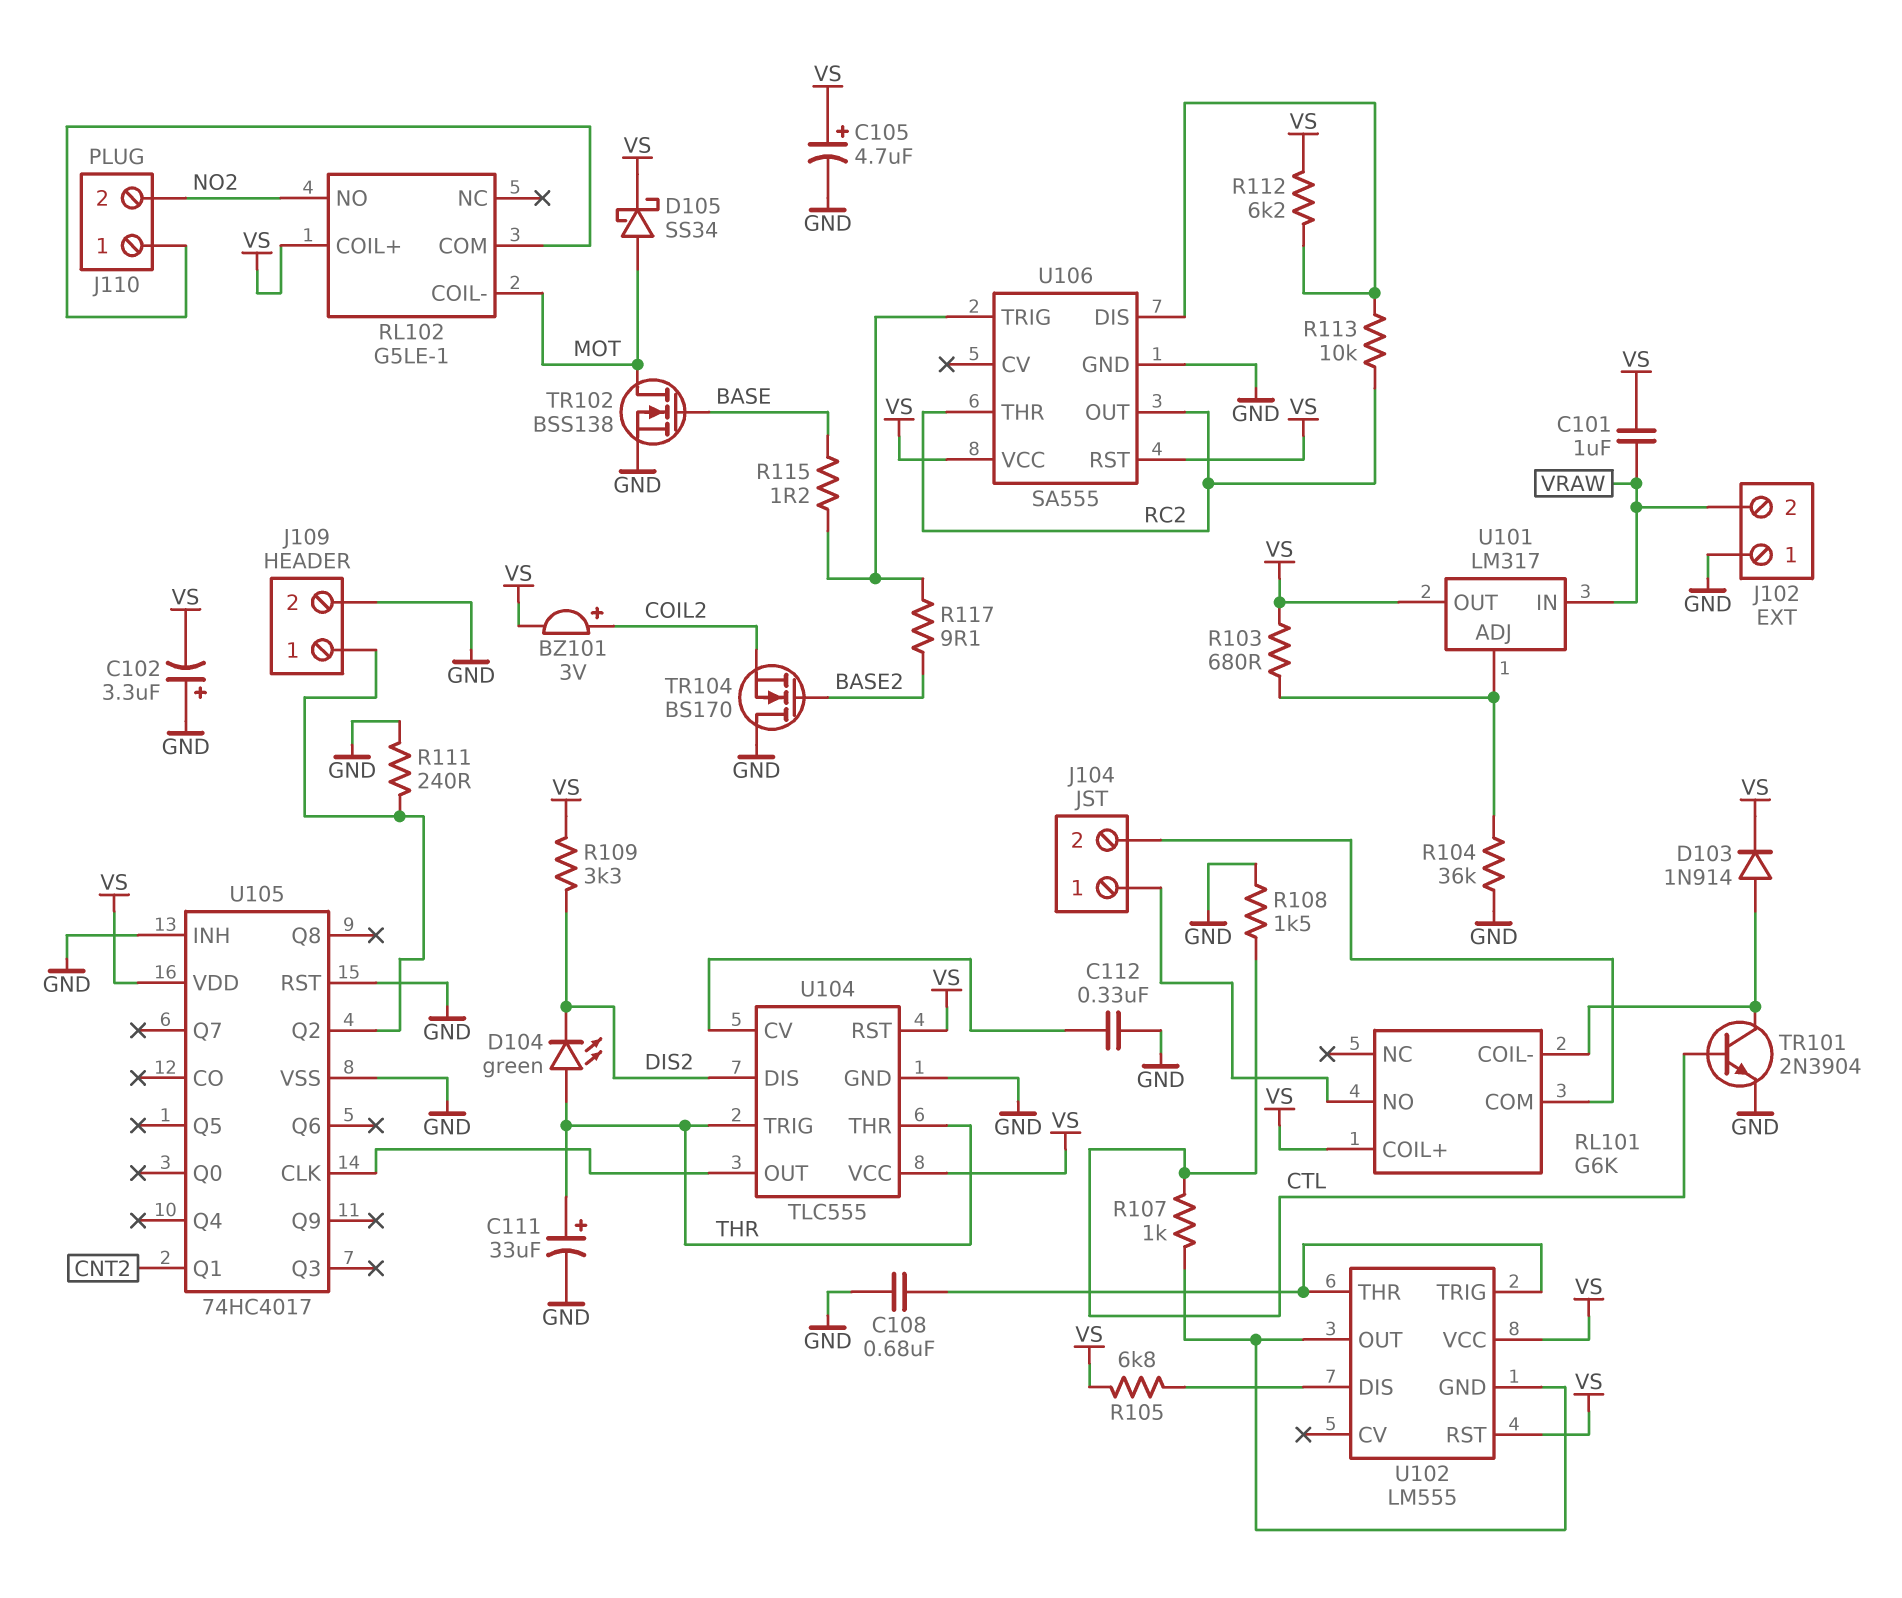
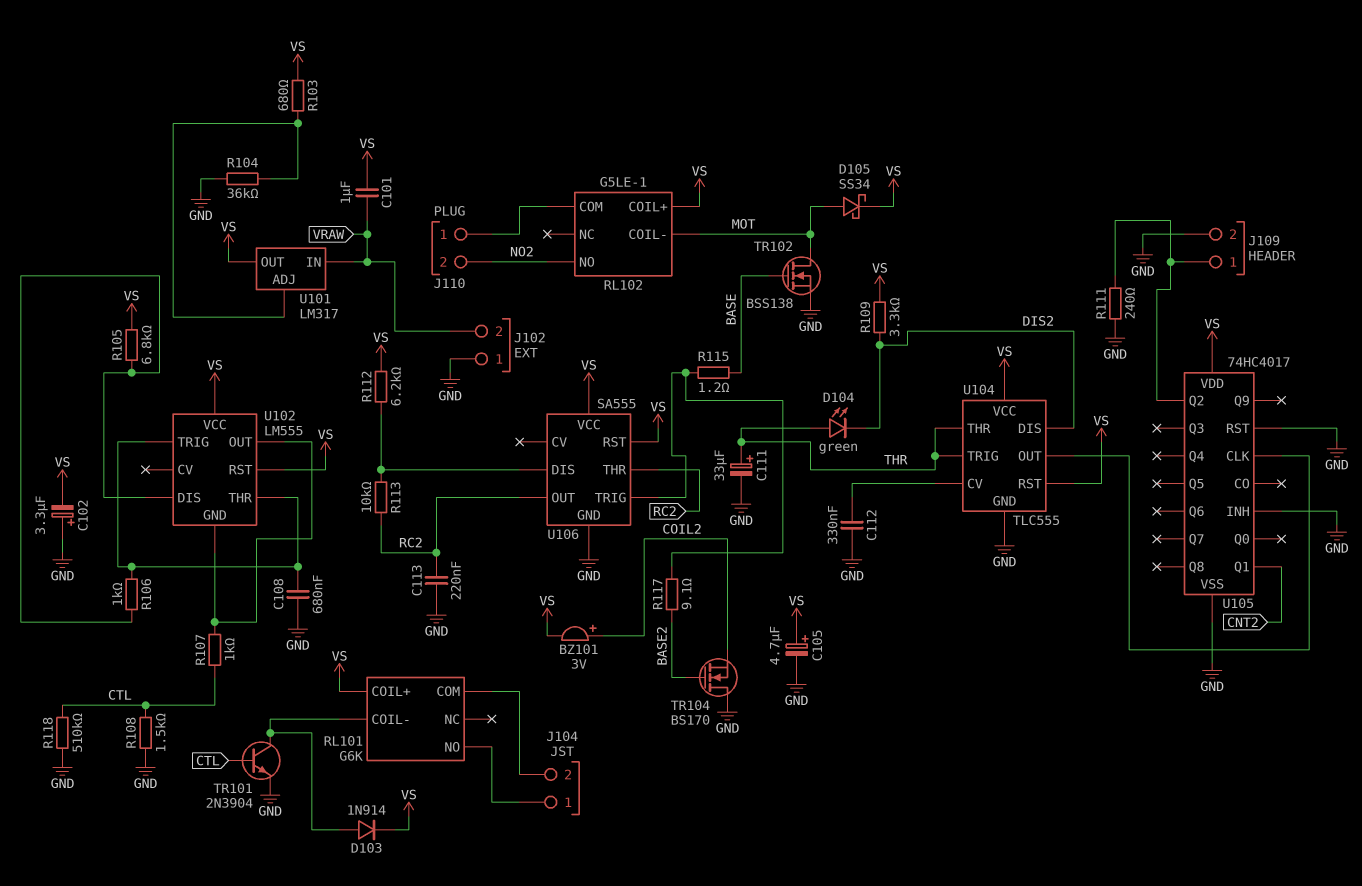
C113: none -> 220nF (GND, RC2)
R106: none -> 1k (U102/DIS, U102/THR)
R118: none -> 510k (CTL, GND)

